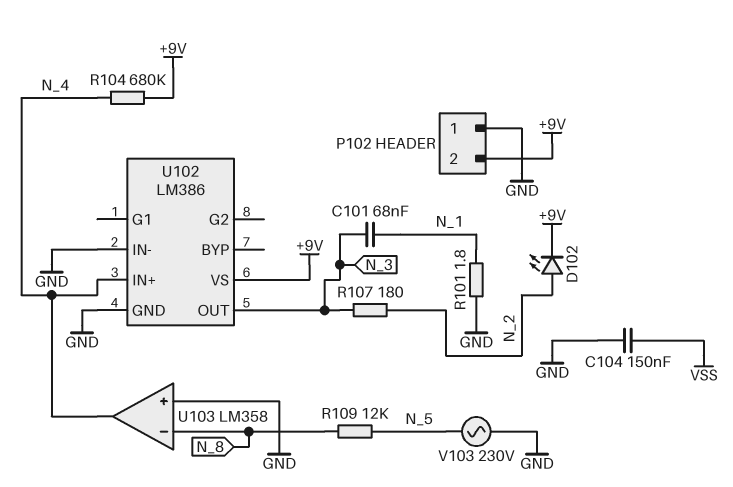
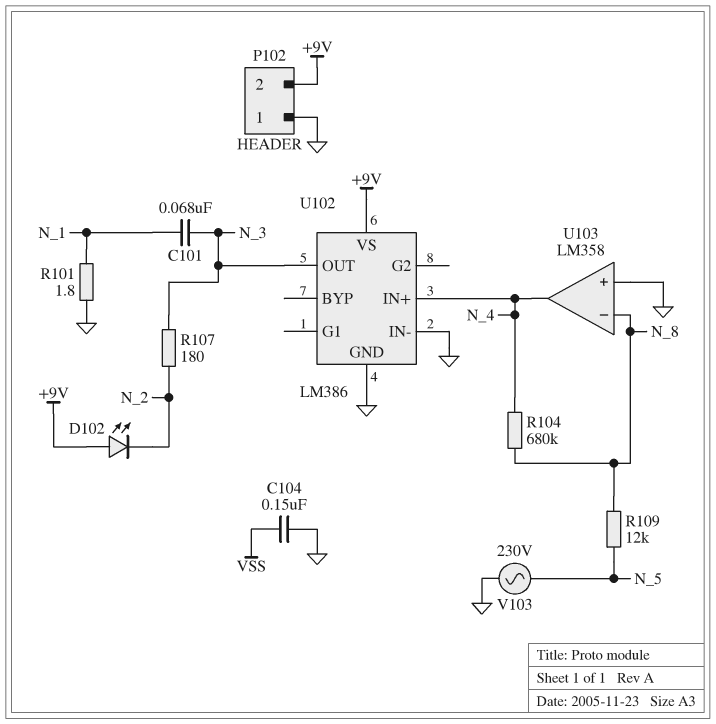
D102: LED (A N_2, K +9V) -> LED (A +9V, K N_2)
R104: 680k (+9V, N_4) -> 680k (N_4, N_8)

